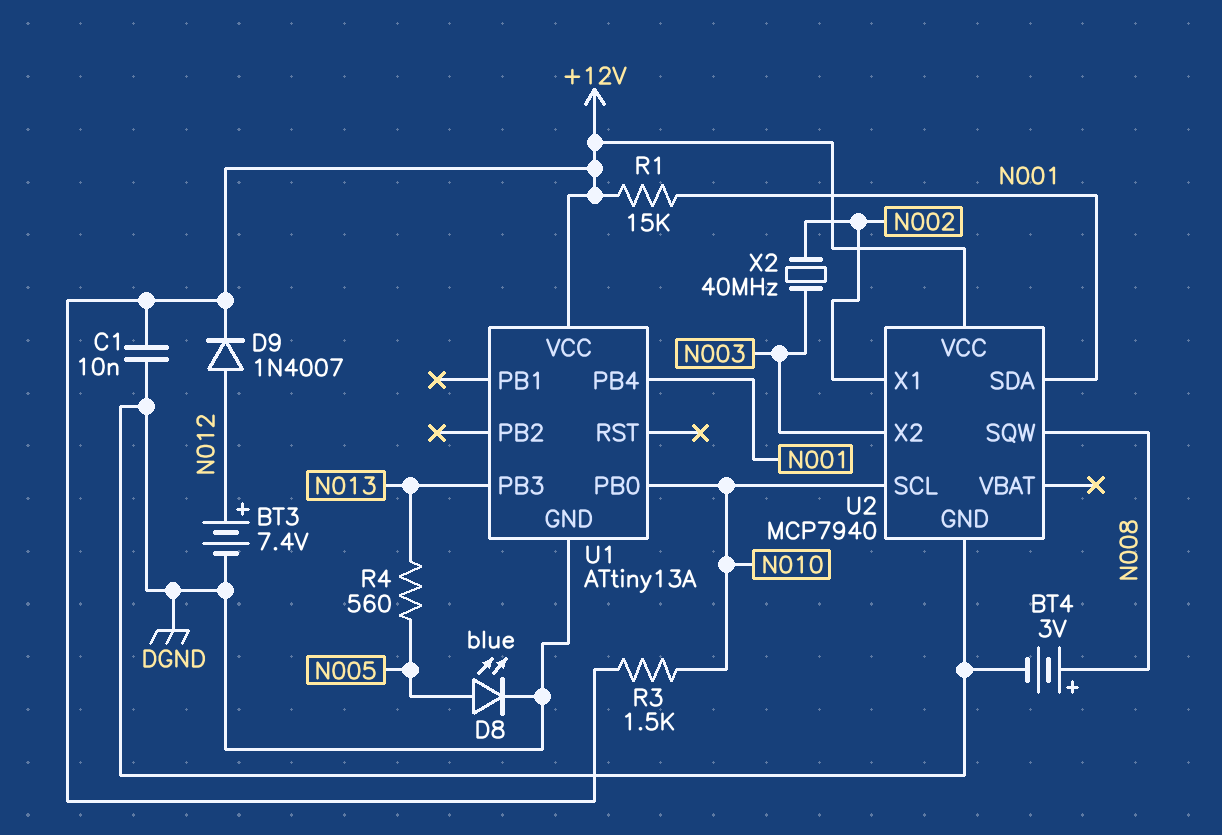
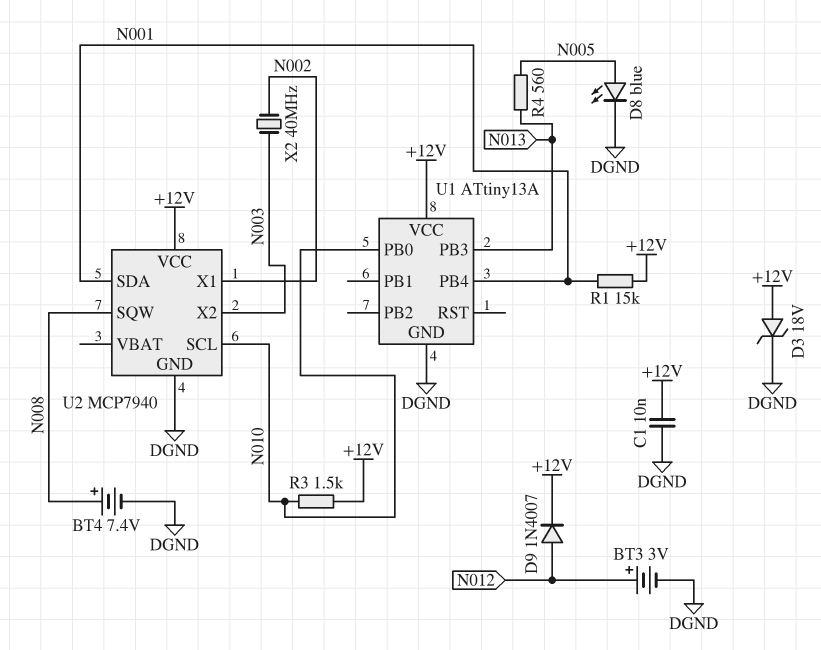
BT3: 7.4V (plus N012, minus DGND) -> 3V (plus N012, minus DGND)
BT4: 3V (plus N008, minus DGND) -> 7.4V (plus N008, minus DGND)
D3: none -> zener 18V (A +12V, K DGND)

